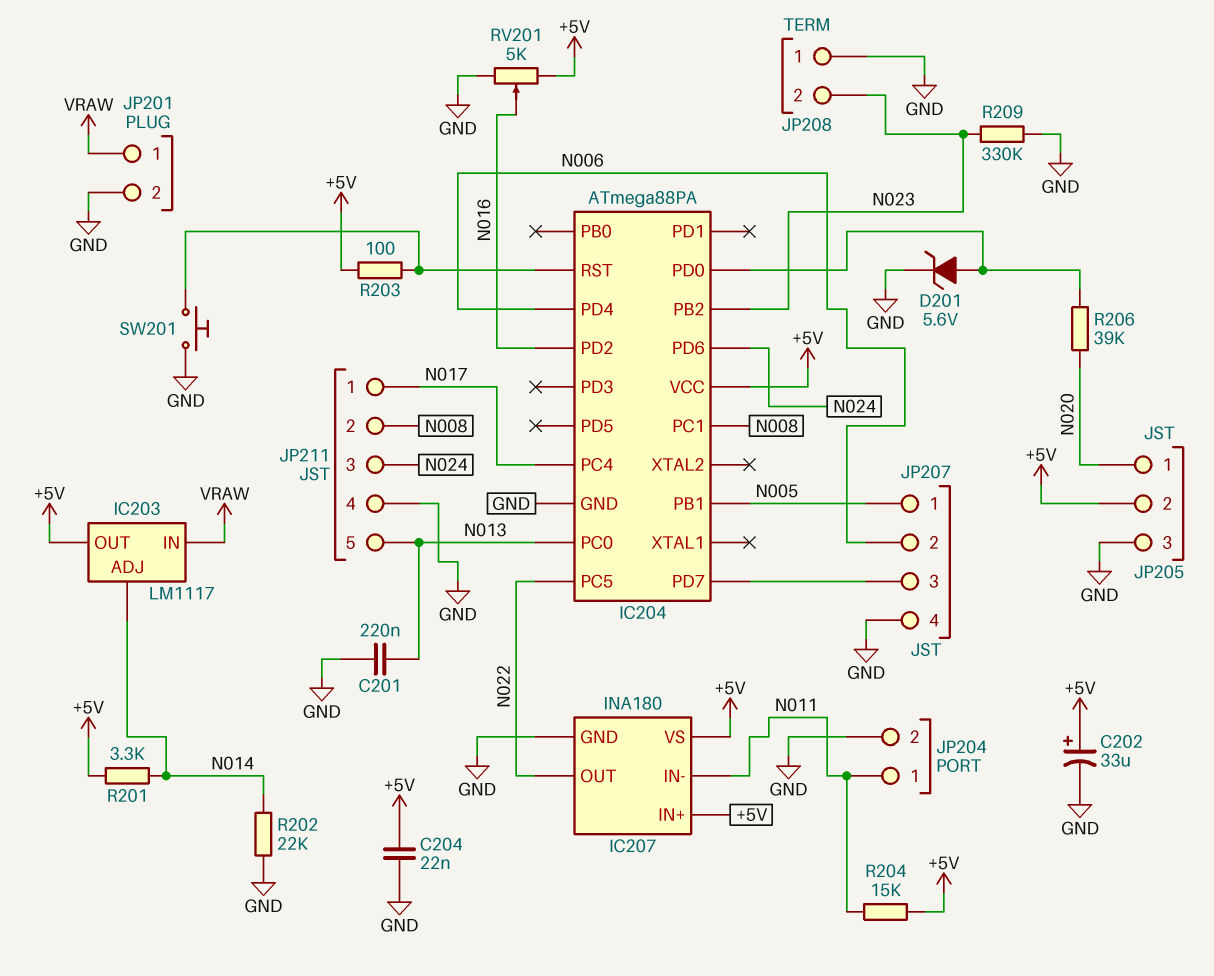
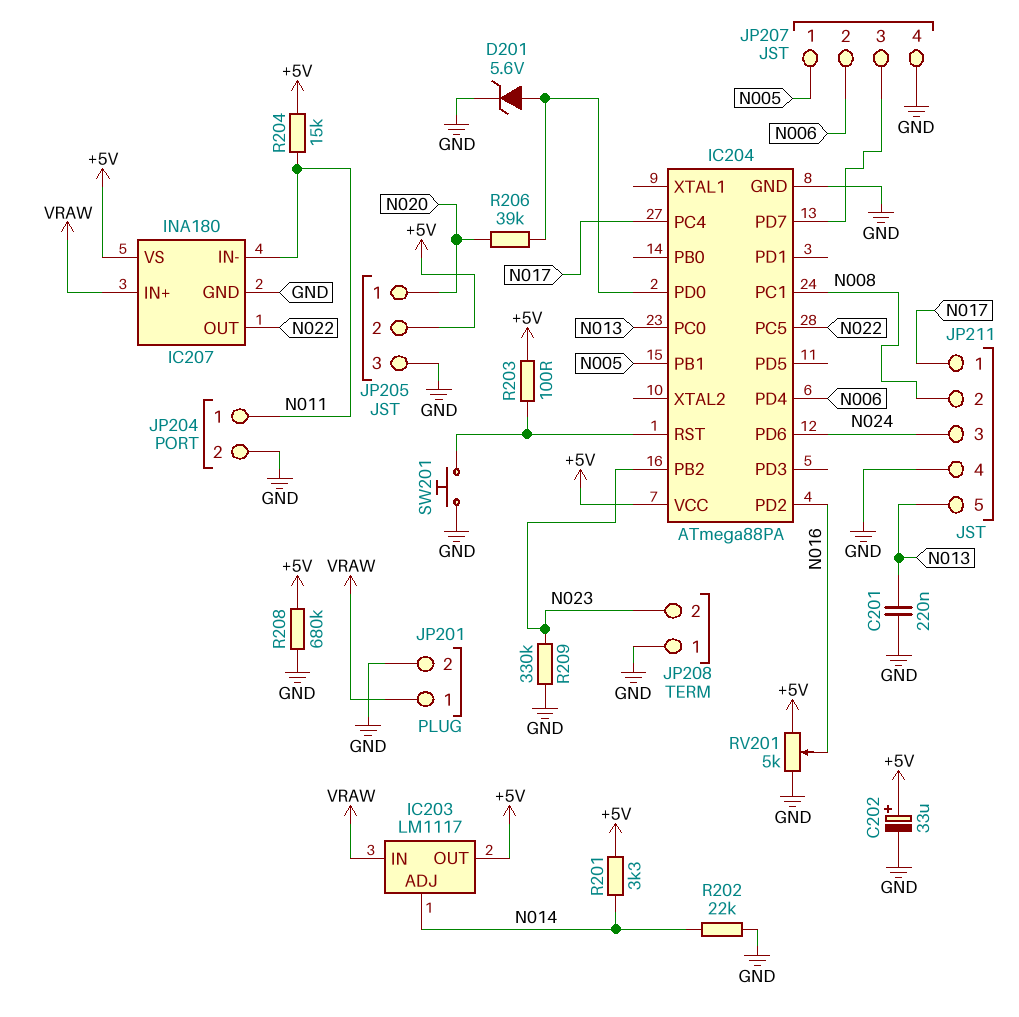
C204: 22nF (+5V, GND) -> none
IC207 pin IN+: +5V -> VRAW
R208: none -> 680k (+5V, GND)

